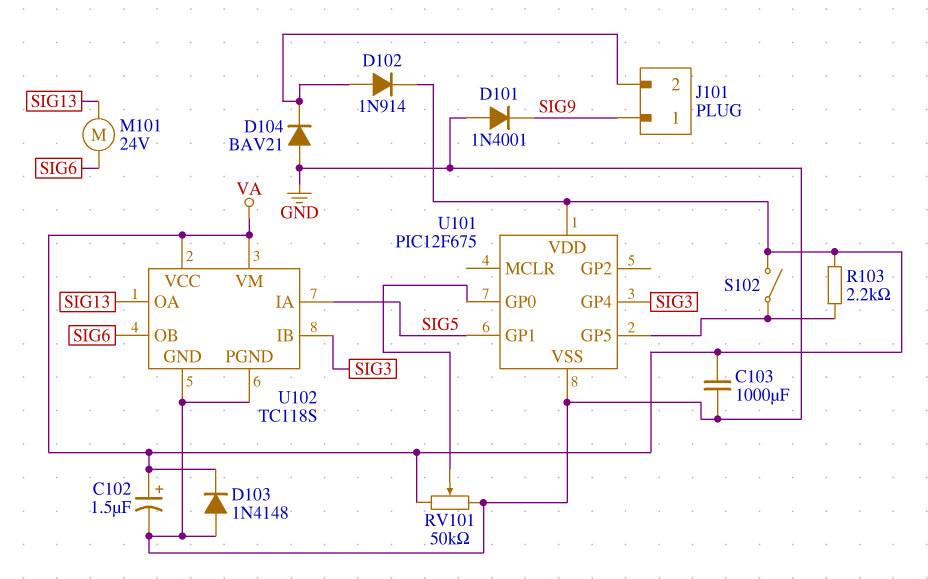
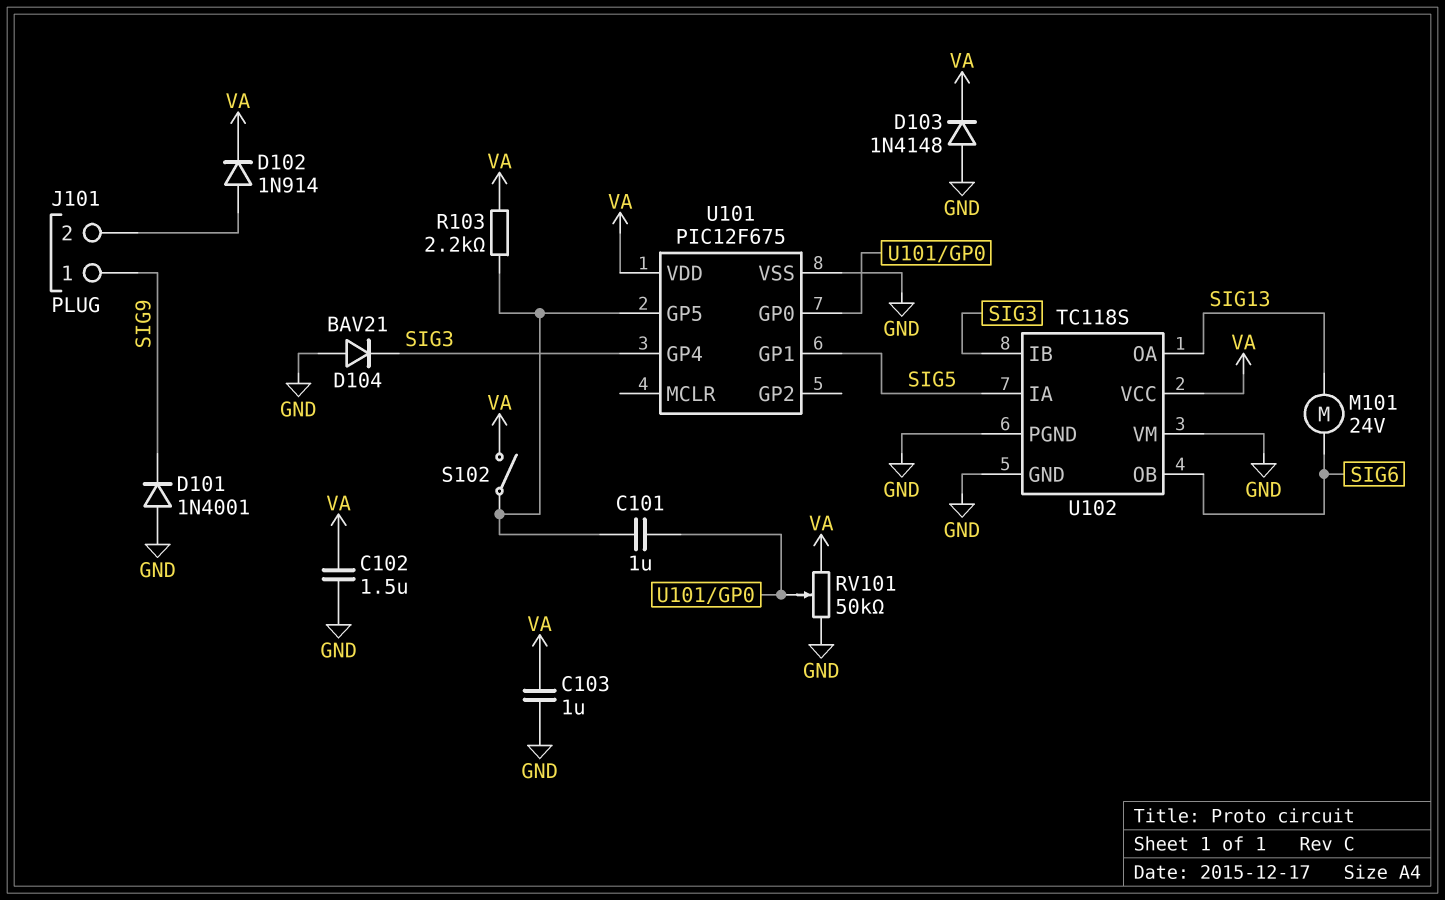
C101: none -> 1uF (U101/GP0, U101/GP5)
C102: 1.5uF (plus VA, minus GND) -> 1.5uF (GND, VA)
C103: 1000uF (GND, VA) -> 1uF (GND, VA)
D104: diode BAV21 (A GND, K J101/2) -> diode BAV21 (A GND, K SIG3)
U102 pin VM: VA -> GND

